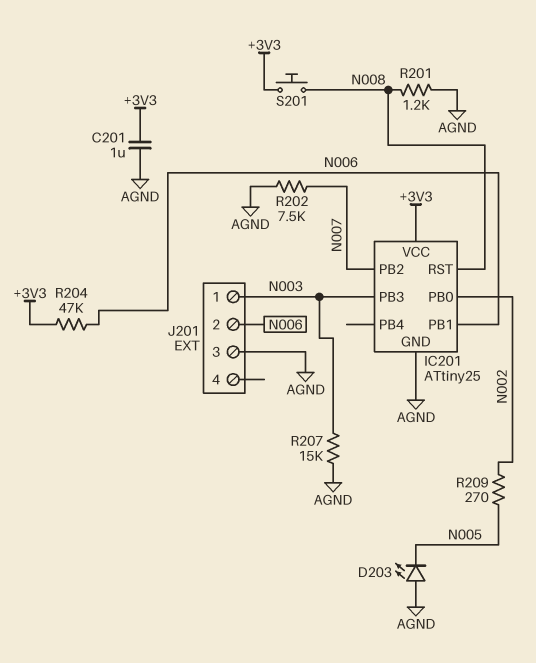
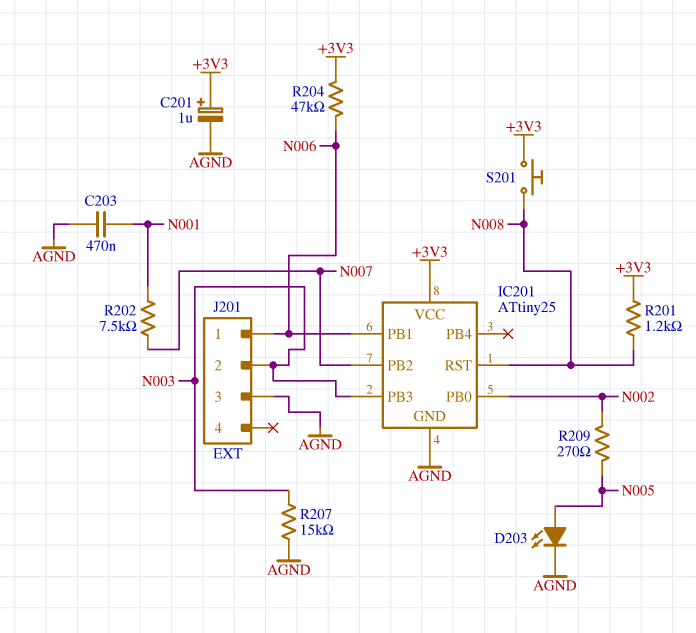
C201: 1uF (+3V3, AGND) -> 1uF (plus +3V3, minus AGND)
C203: none -> 470nF (AGND, N001)
D203: LED (A AGND, K N005) -> LED (A N005, K AGND)
J201 pin 1: N003 -> N006
J201 pin 2: N006 -> N003
R201: 1.2k (AGND, N008) -> 1.2k (+3V3, N008)
R202: 7.5k (AGND, N007) -> 7.5k (N001, N007)

